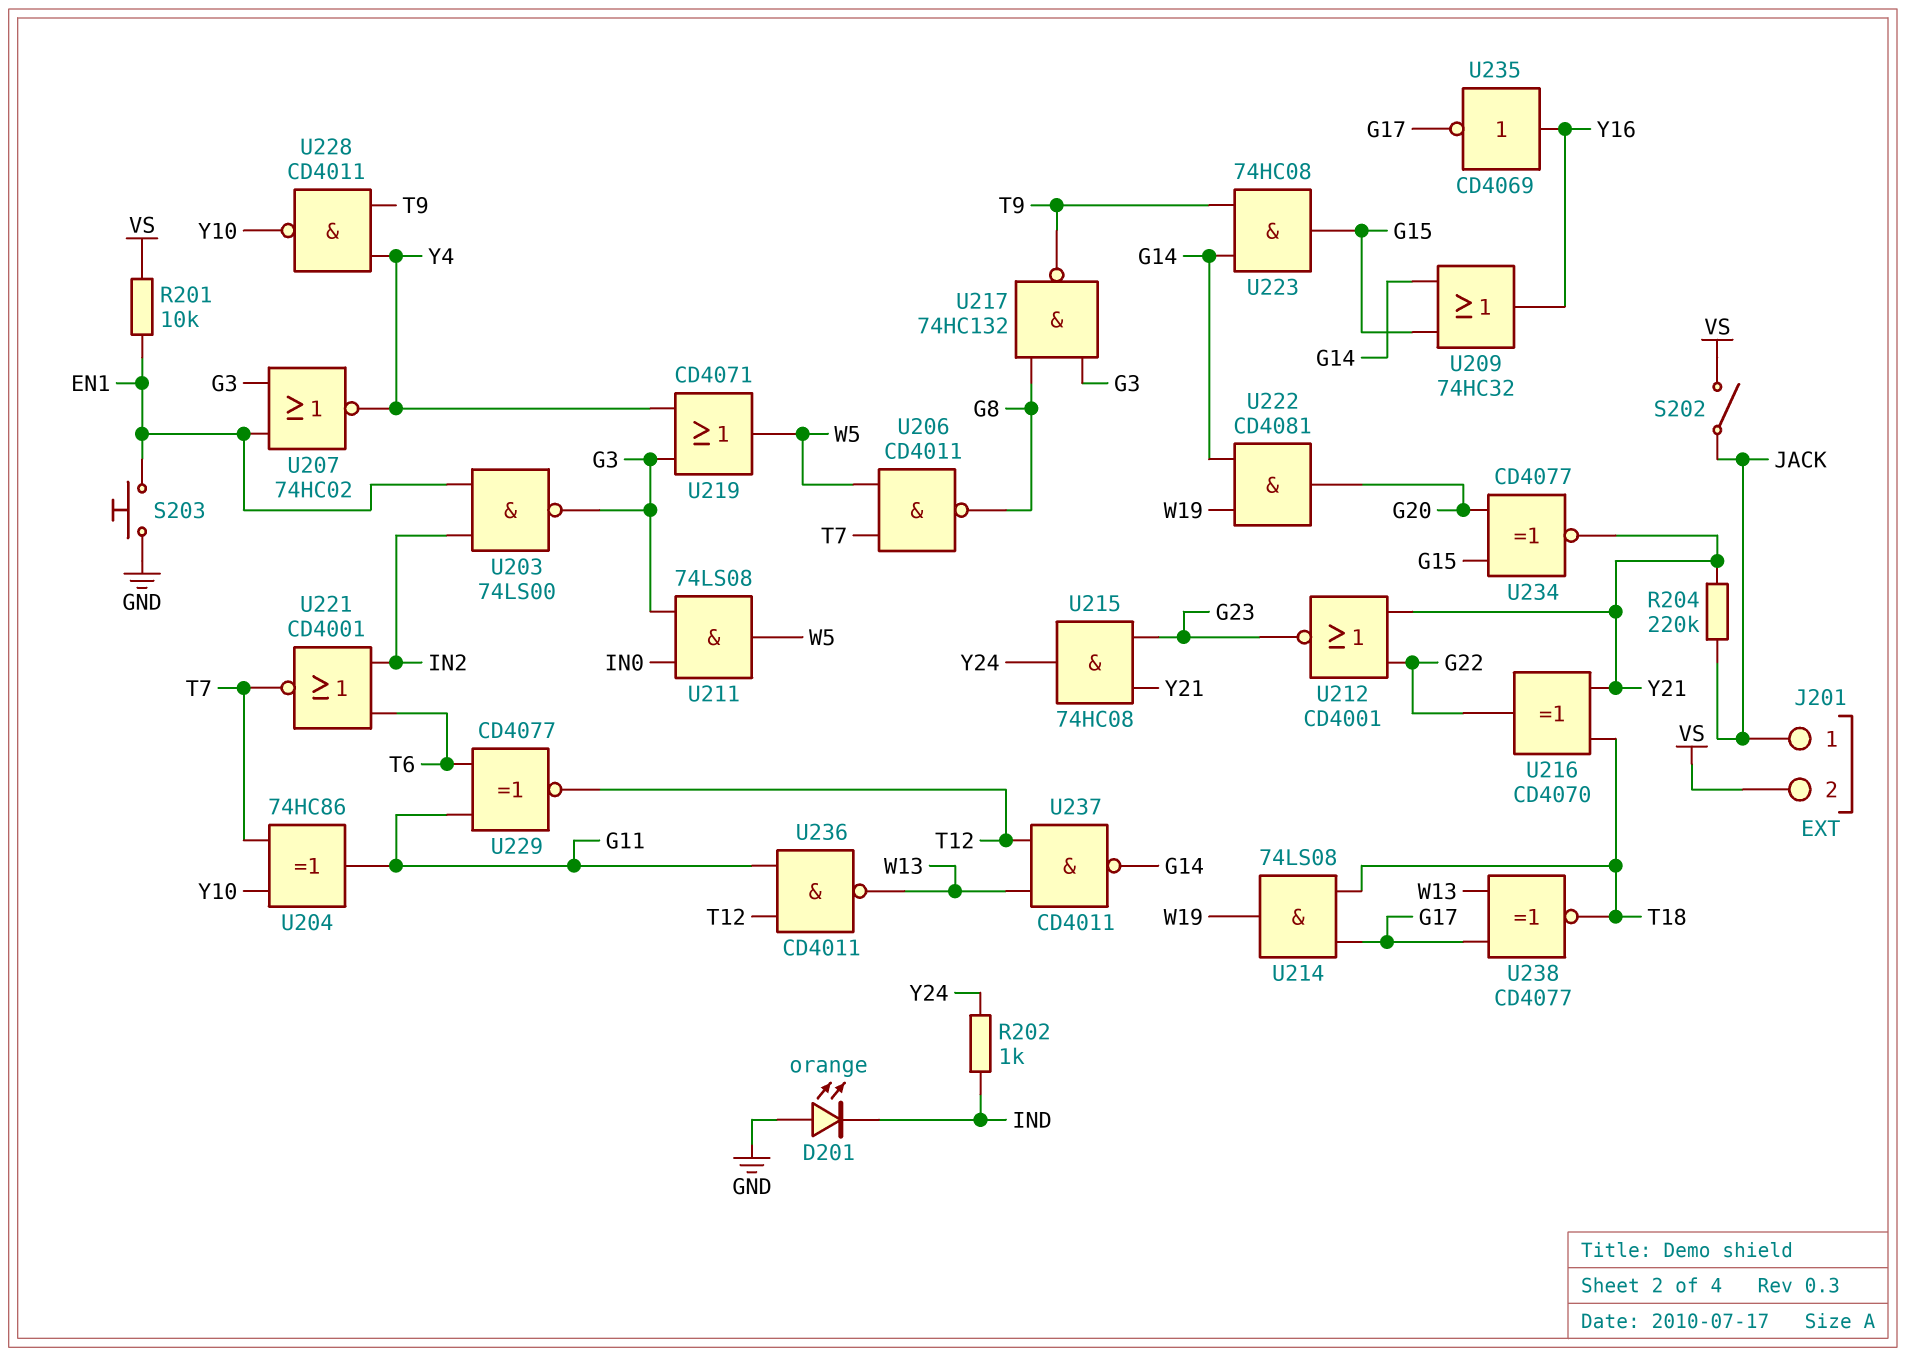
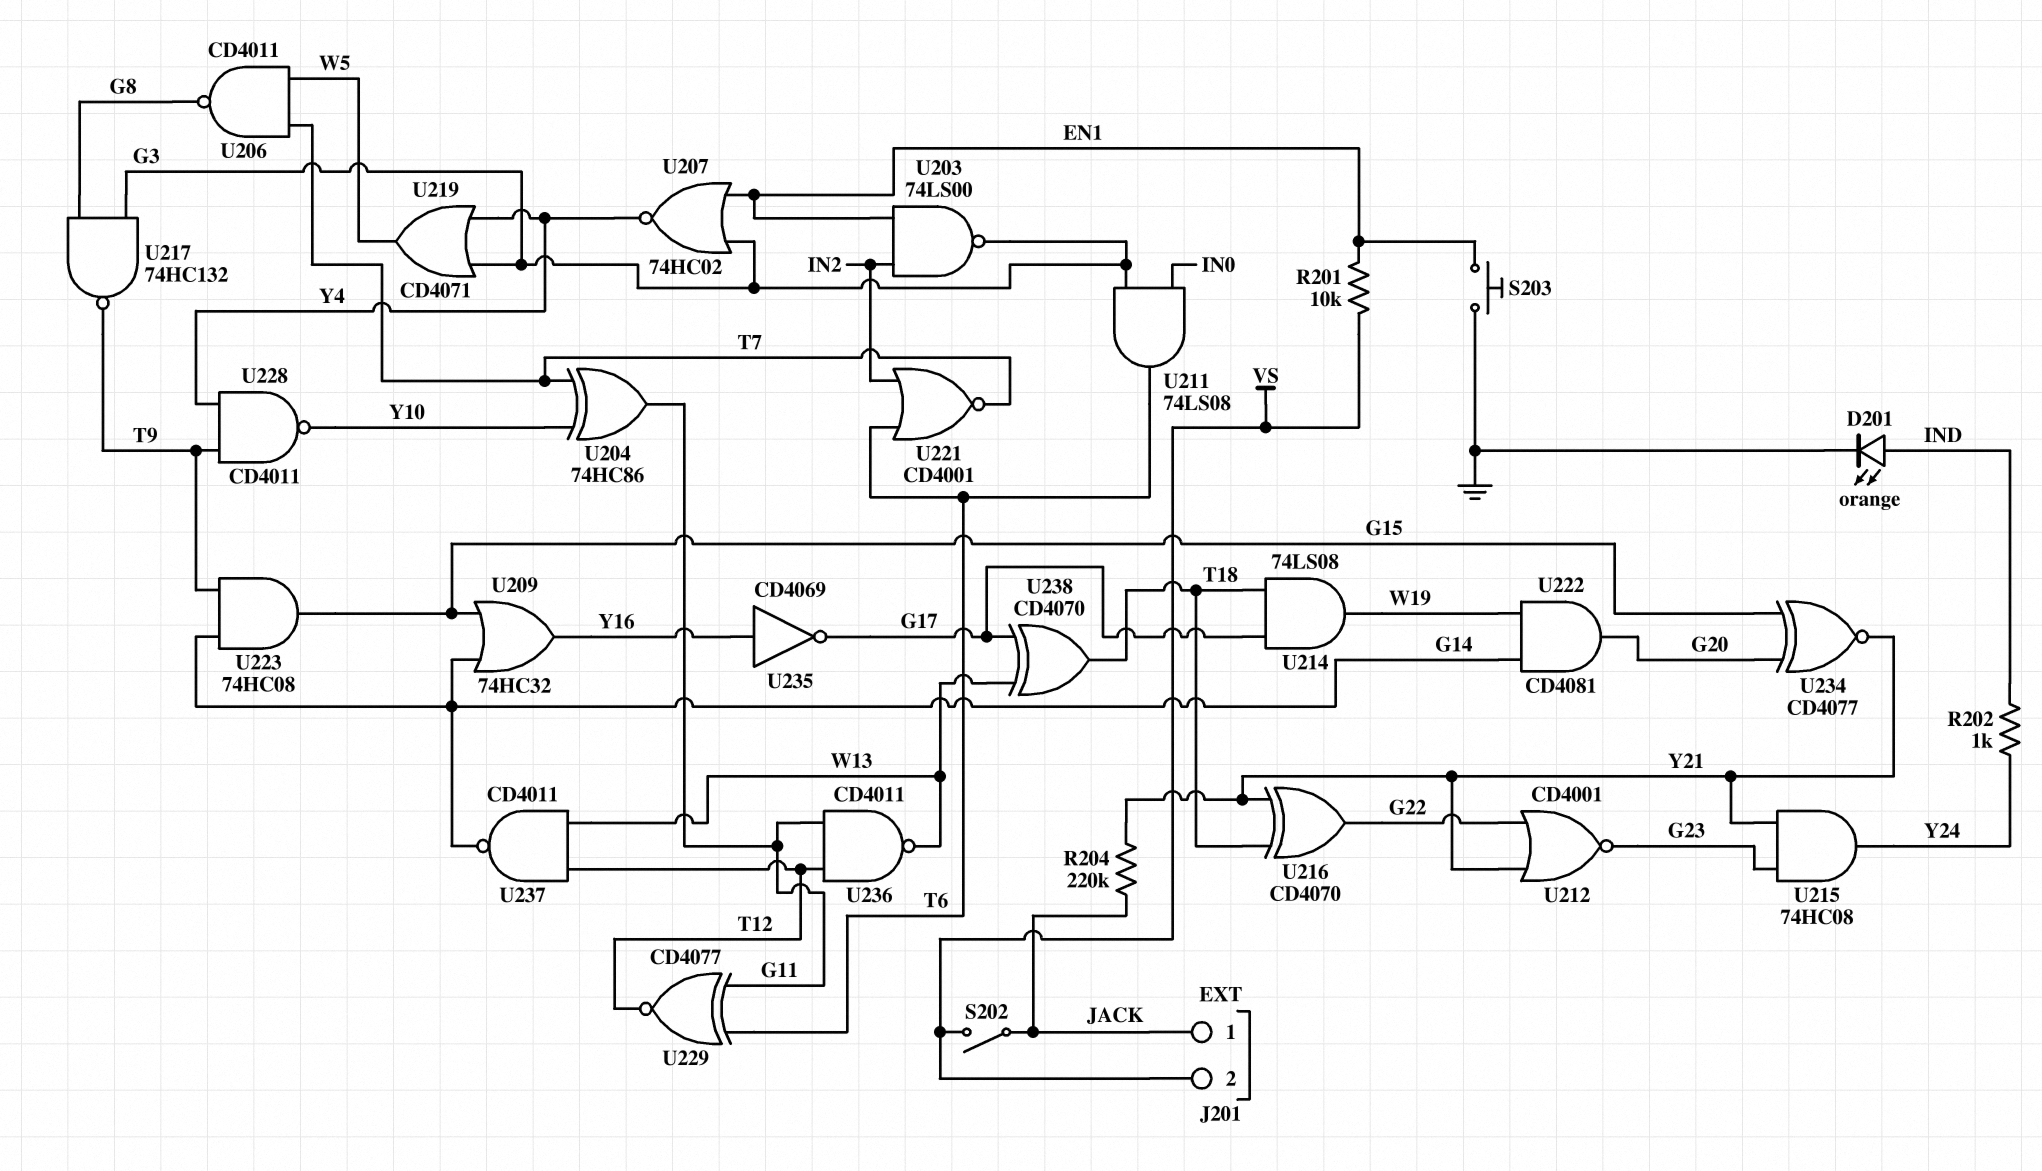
D201: LED orange (A GND, K IND) -> LED orange (A IND, K GND)
U211: AND 74LS08 (in G3, in IN0, out W5) -> AND 74LS08 (in G3, in IN0, out T6)
U238: XNOR CD4077 (in G17, in W13, out T18) -> XOR CD4070 (in G17, in W13, out T18)

